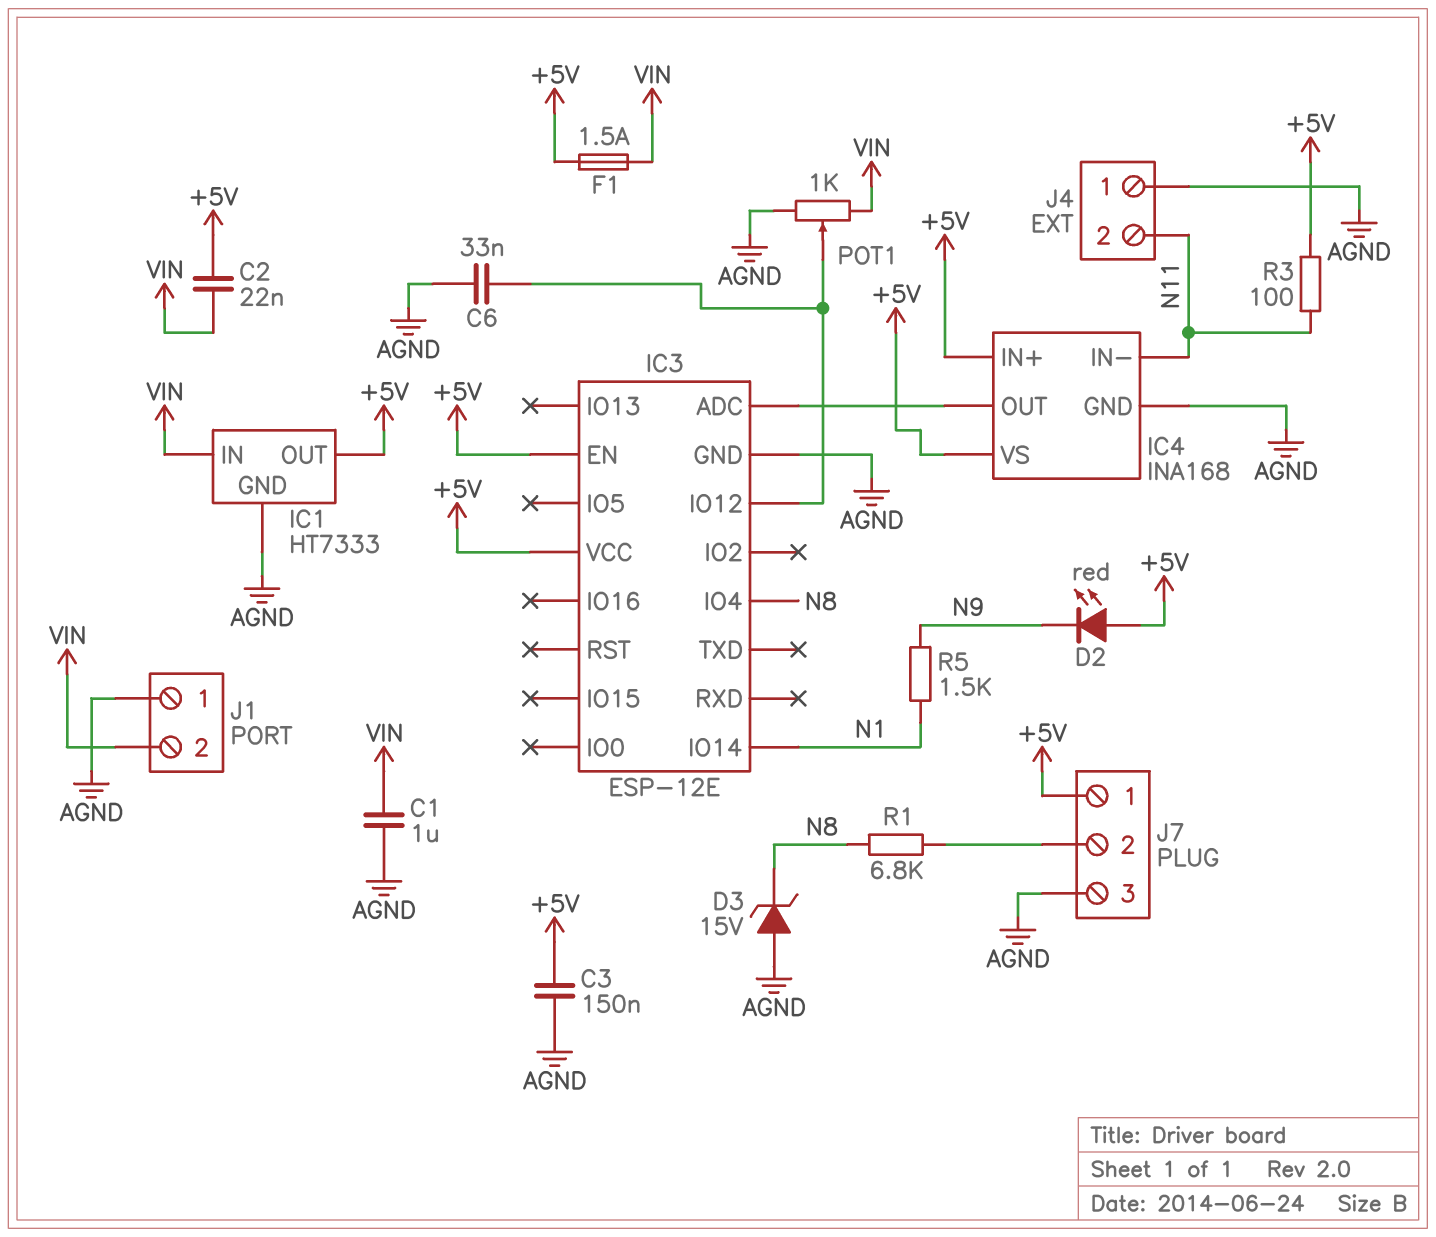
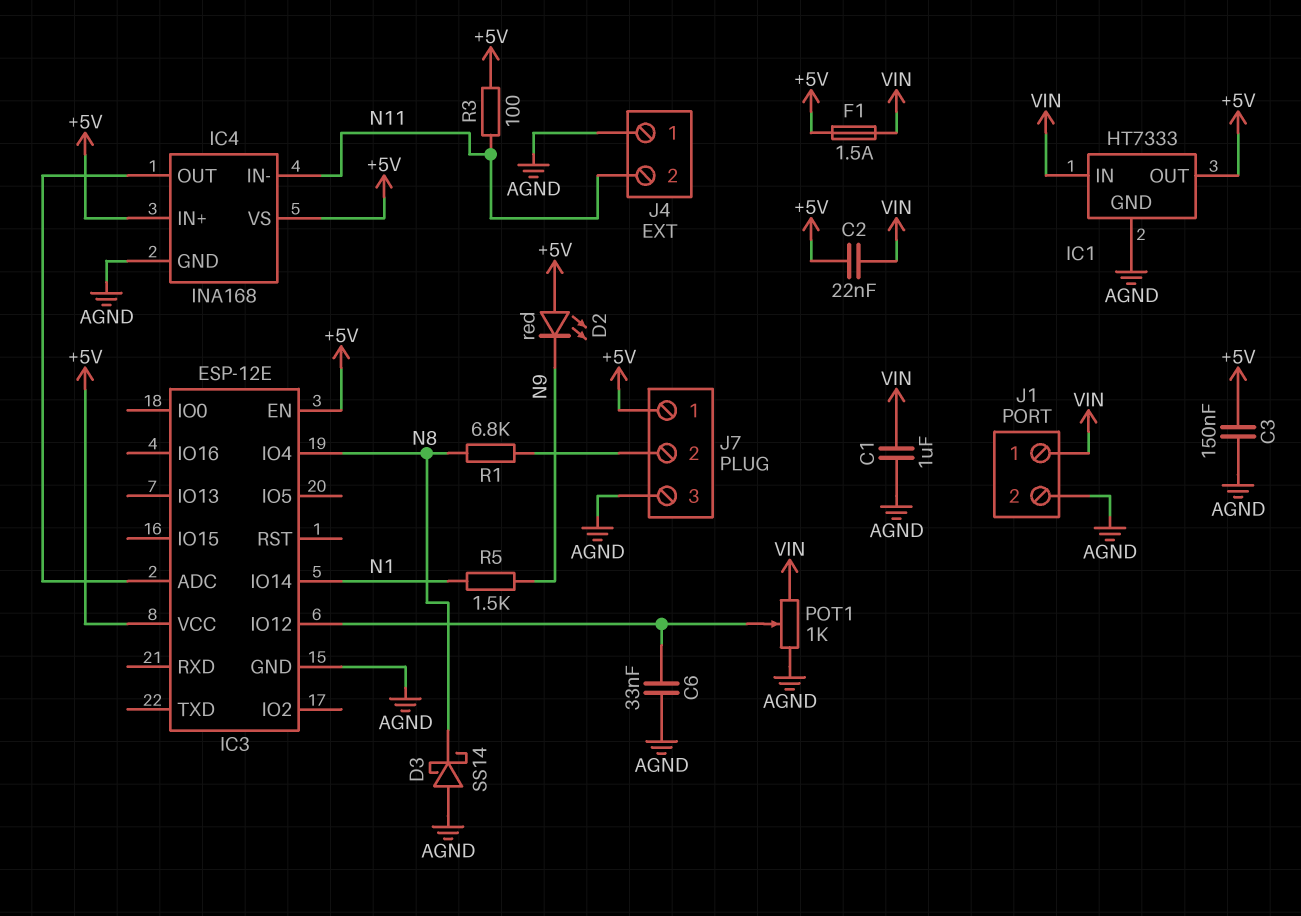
D3: zener 15V (A AGND, K N8) -> schottky SS14 (A AGND, K N8)
J1 pin 1: AGND -> VIN
J1 pin 2: VIN -> AGND

